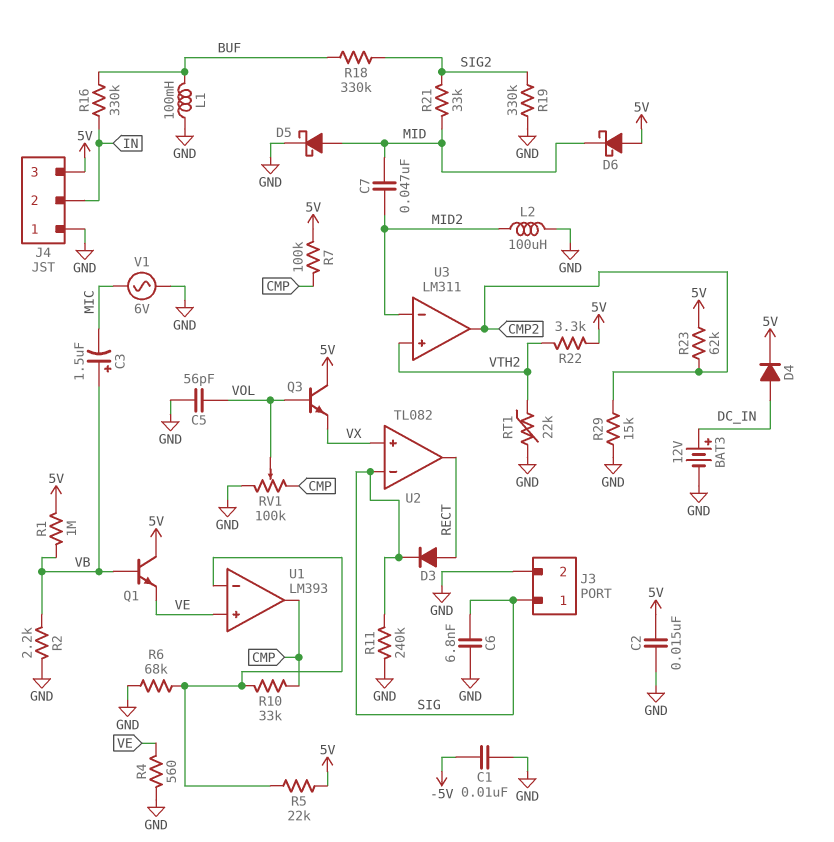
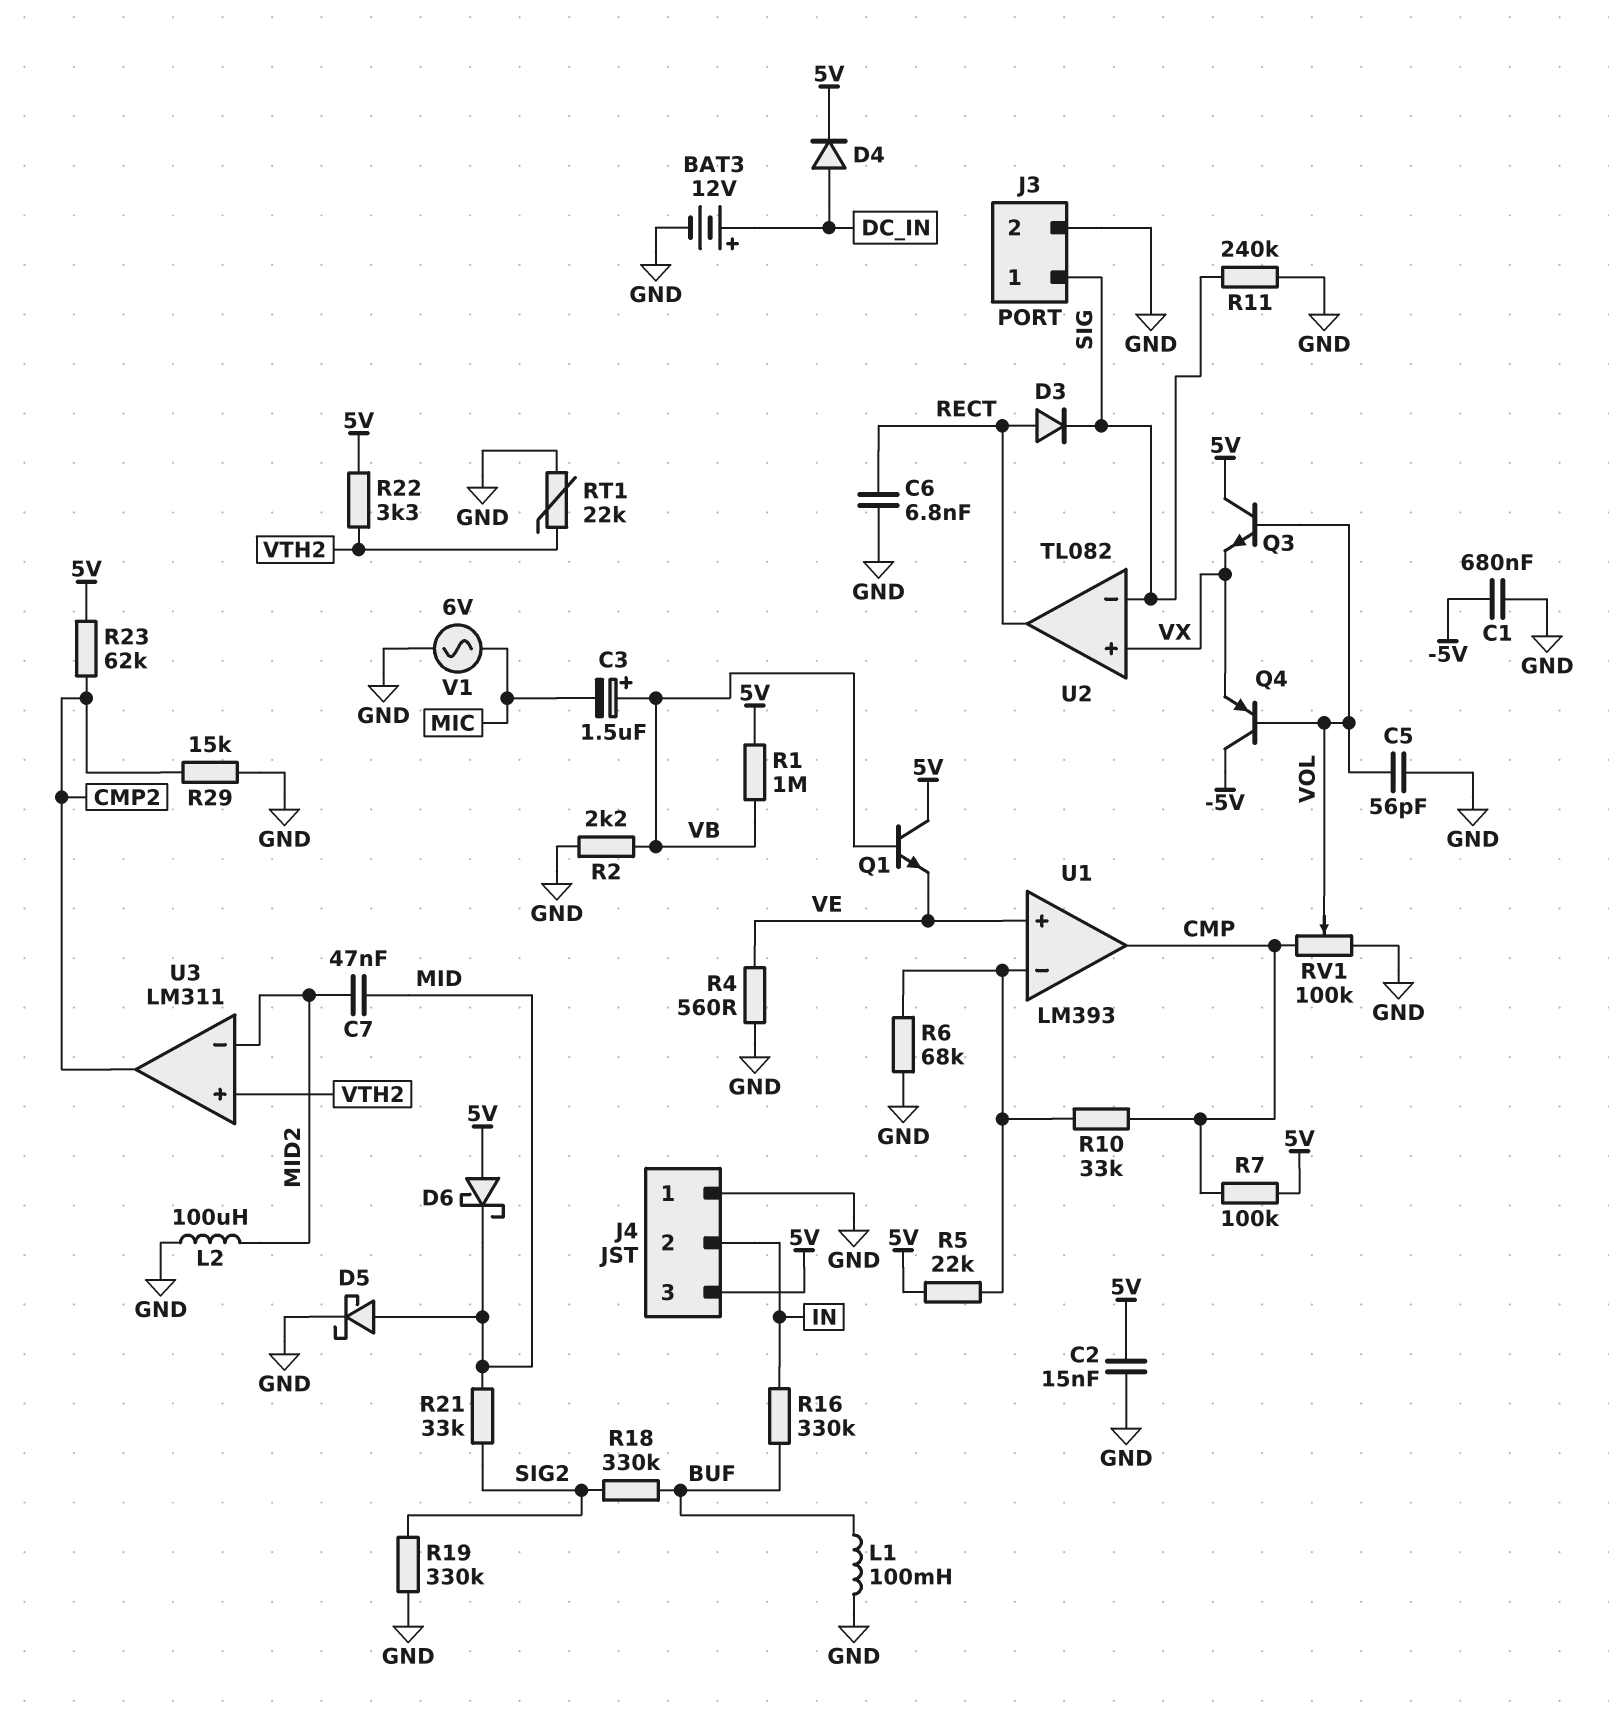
C1: 10nF (-5V, GND) -> 680nF (-5V, GND)
C6: 6.8nF (GND, SIG) -> 6.8nF (GND, RECT)
Q4: none -> PNP (B VOL, C -5V, E VX)

